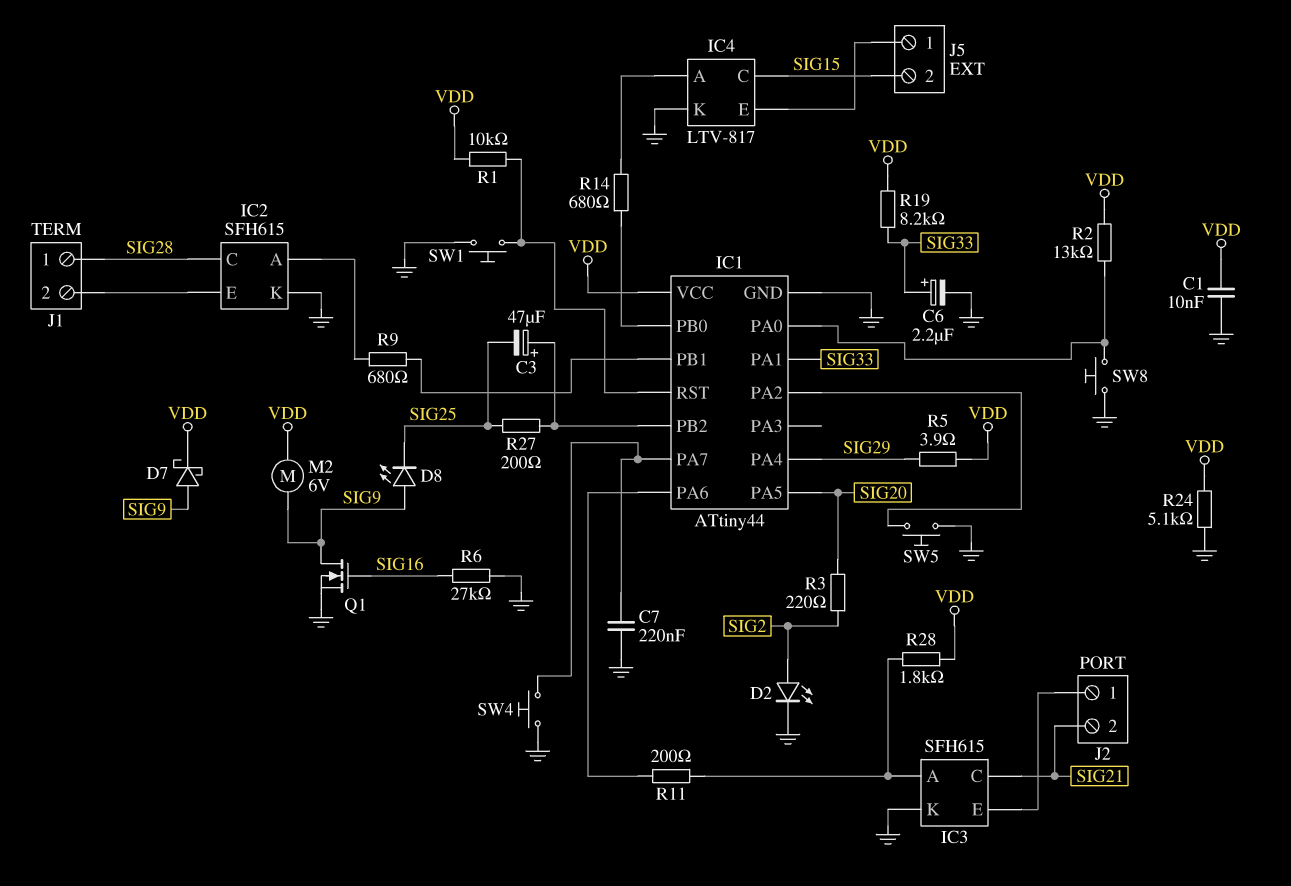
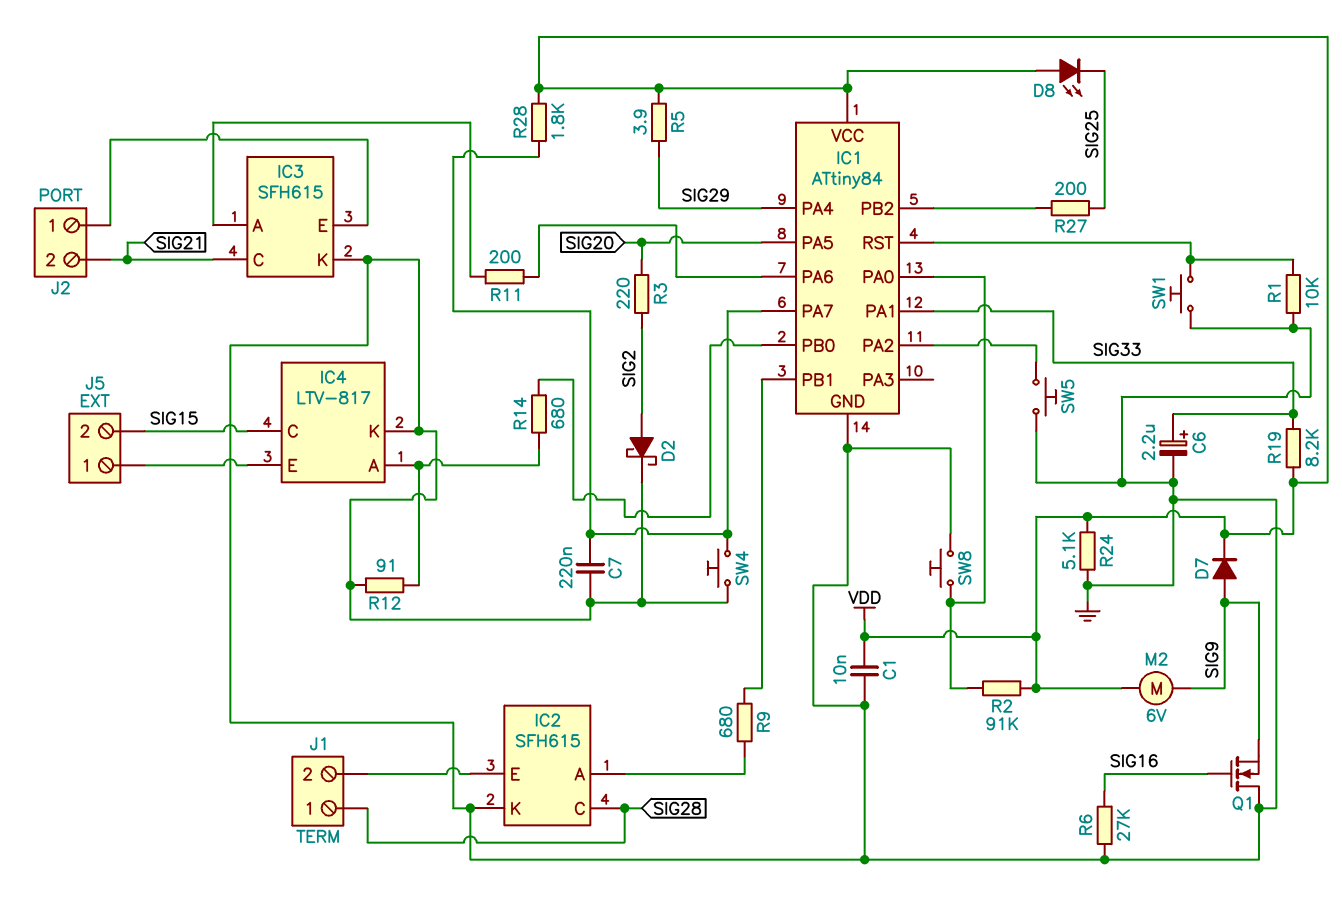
C3: 47uF (plus IC1/PB2, minus SIG25) -> none
D2: LED (A SIG2, K GND) -> schottky (A SIG2, K GND)
D7: schottky (A SIG9, K VDD) -> diode (A SIG9, K VDD)
D8: LED (A SIG9, K SIG25) -> LED (A VDD, K SIG25)
IC1: ATtiny44 -> ATtiny84
Q1: NMOS (G SIG16, D SIG9, S GND) -> NMOS (G SIG16, D GND, S SIG9)
R1: 10k (IC1/RST, VDD) -> 10k (GND, IC1/RST)
R2: 13k (IC1/PA0, VDD) -> 91k (IC1/PA0, VDD)
R12: none -> 91 (GND, IC4/A)
R28: 1.8k (IC3/A, VDD) -> 1.8k (IC1/PA7, VDD)

